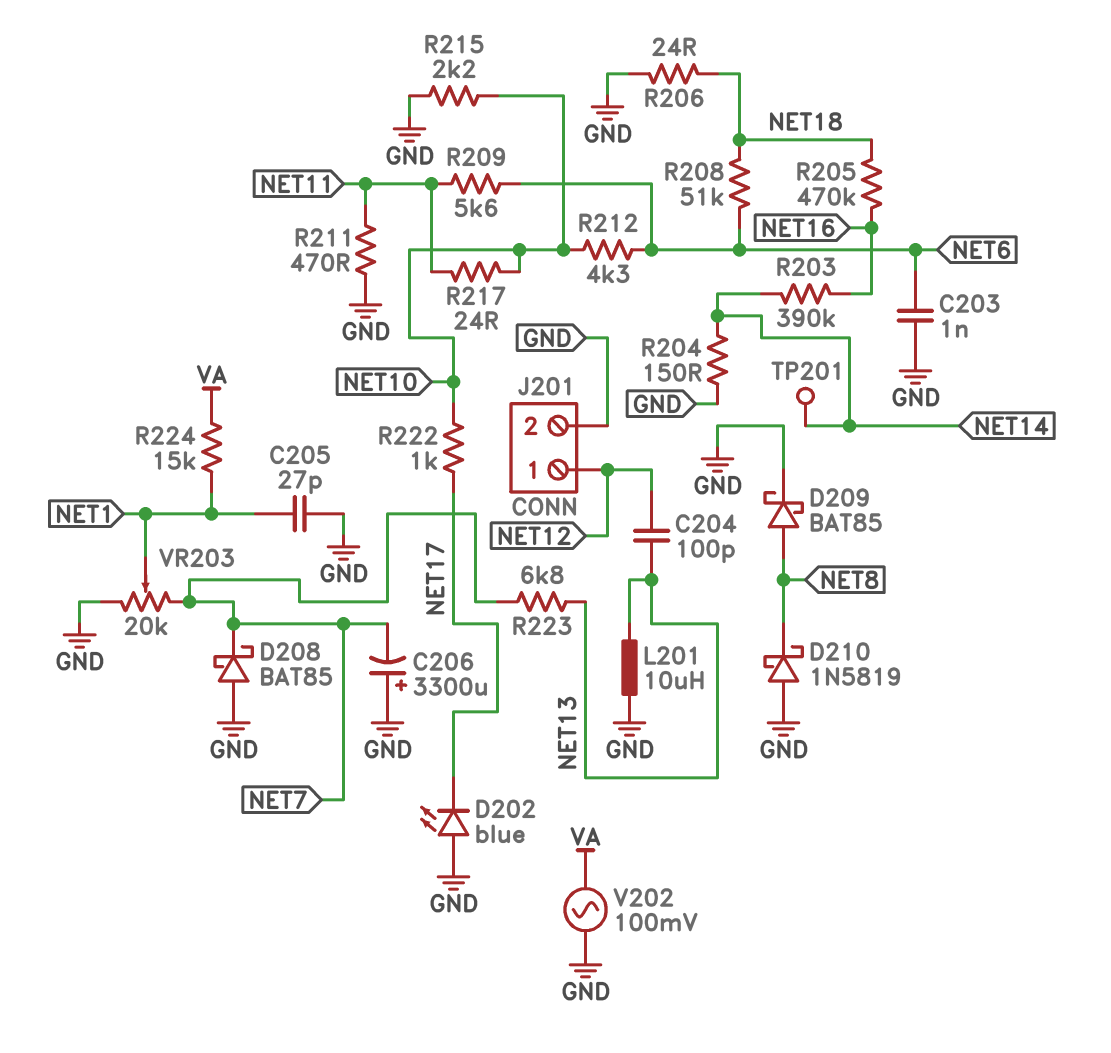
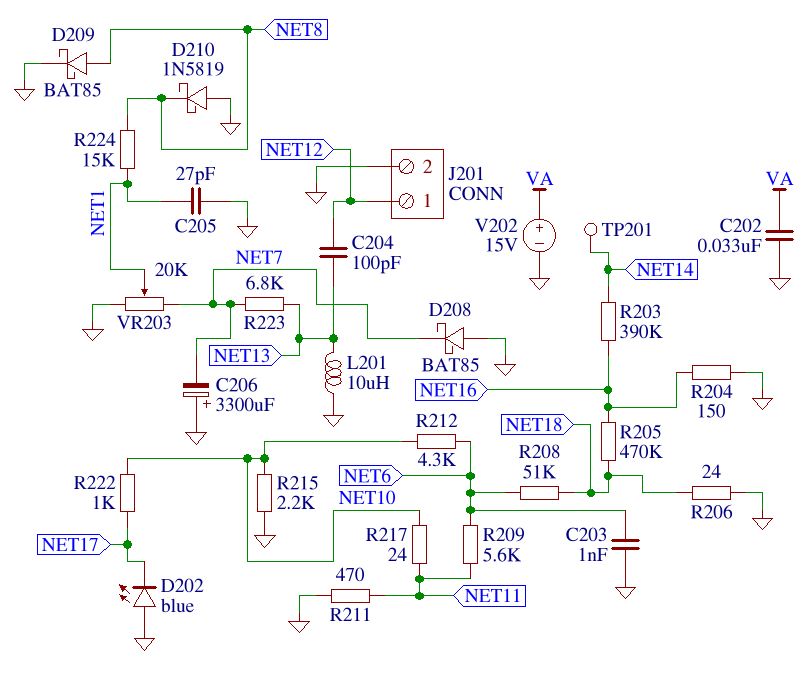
C202: none -> 33nF (GND, VA)
R204: 150 (GND, NET14) -> 150 (GND, NET16)
R224: 15k (NET1, VA) -> 15k (NET1, NET8)
V202: AC 100mV (GND, VA) -> 15V (plus VA, minus GND)

